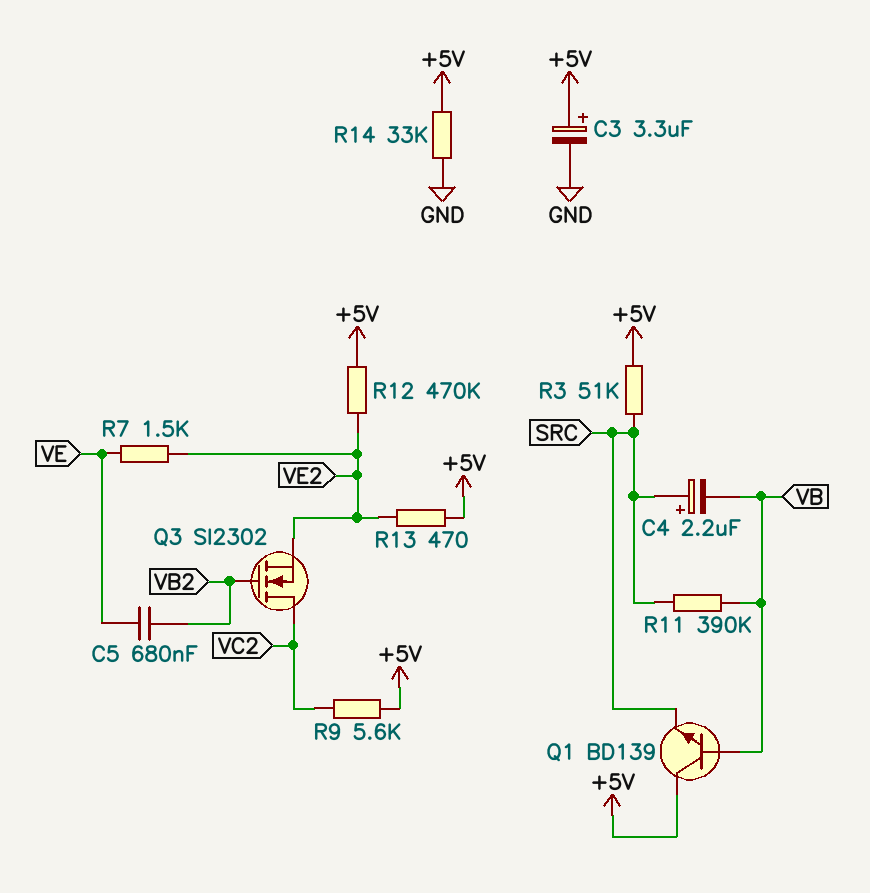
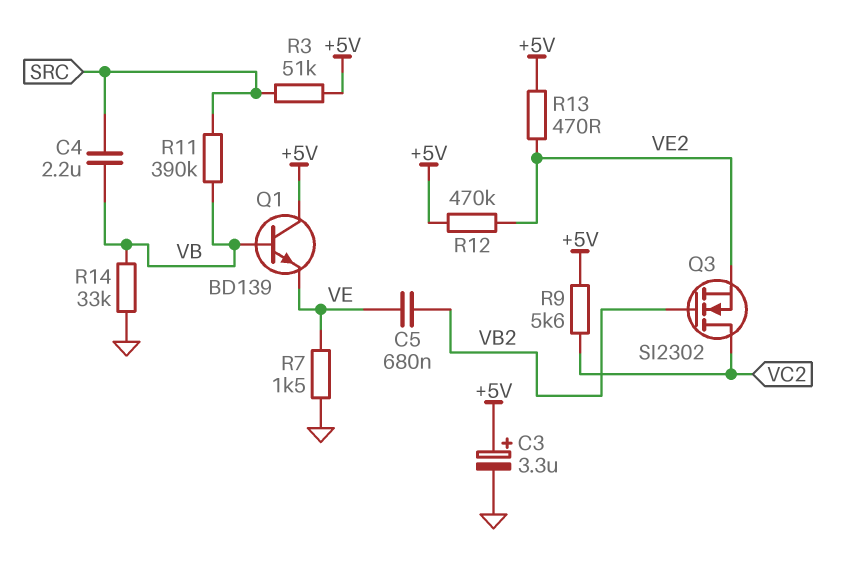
C4: 2.2uF (plus SRC, minus VB) -> 2.2uF (SRC, VB)
Q1: NPN BD139 (B VB, C +5V, E SRC) -> NPN BD139 (B VB, C +5V, E VE)
R7: 1.5k (VE, VE2) -> 1.5k (GND, VE)
R14: 33k (+5V, GND) -> 33k (GND, VB)

